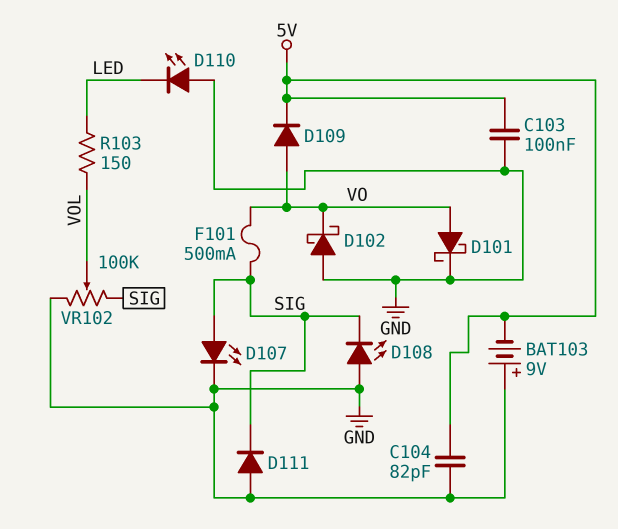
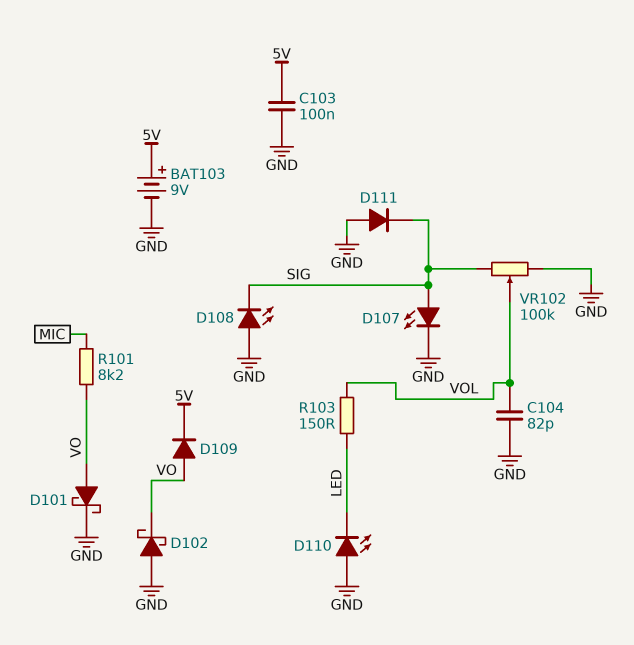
BAT103: 9V (plus GND, minus 5V) -> 9V (plus 5V, minus GND)
C104: 82pF (5V, GND) -> 82pF (GND, VOL)
F101: 500mA (SIG, VO) -> none
R101: none -> 8.2k (MIC, VO)

